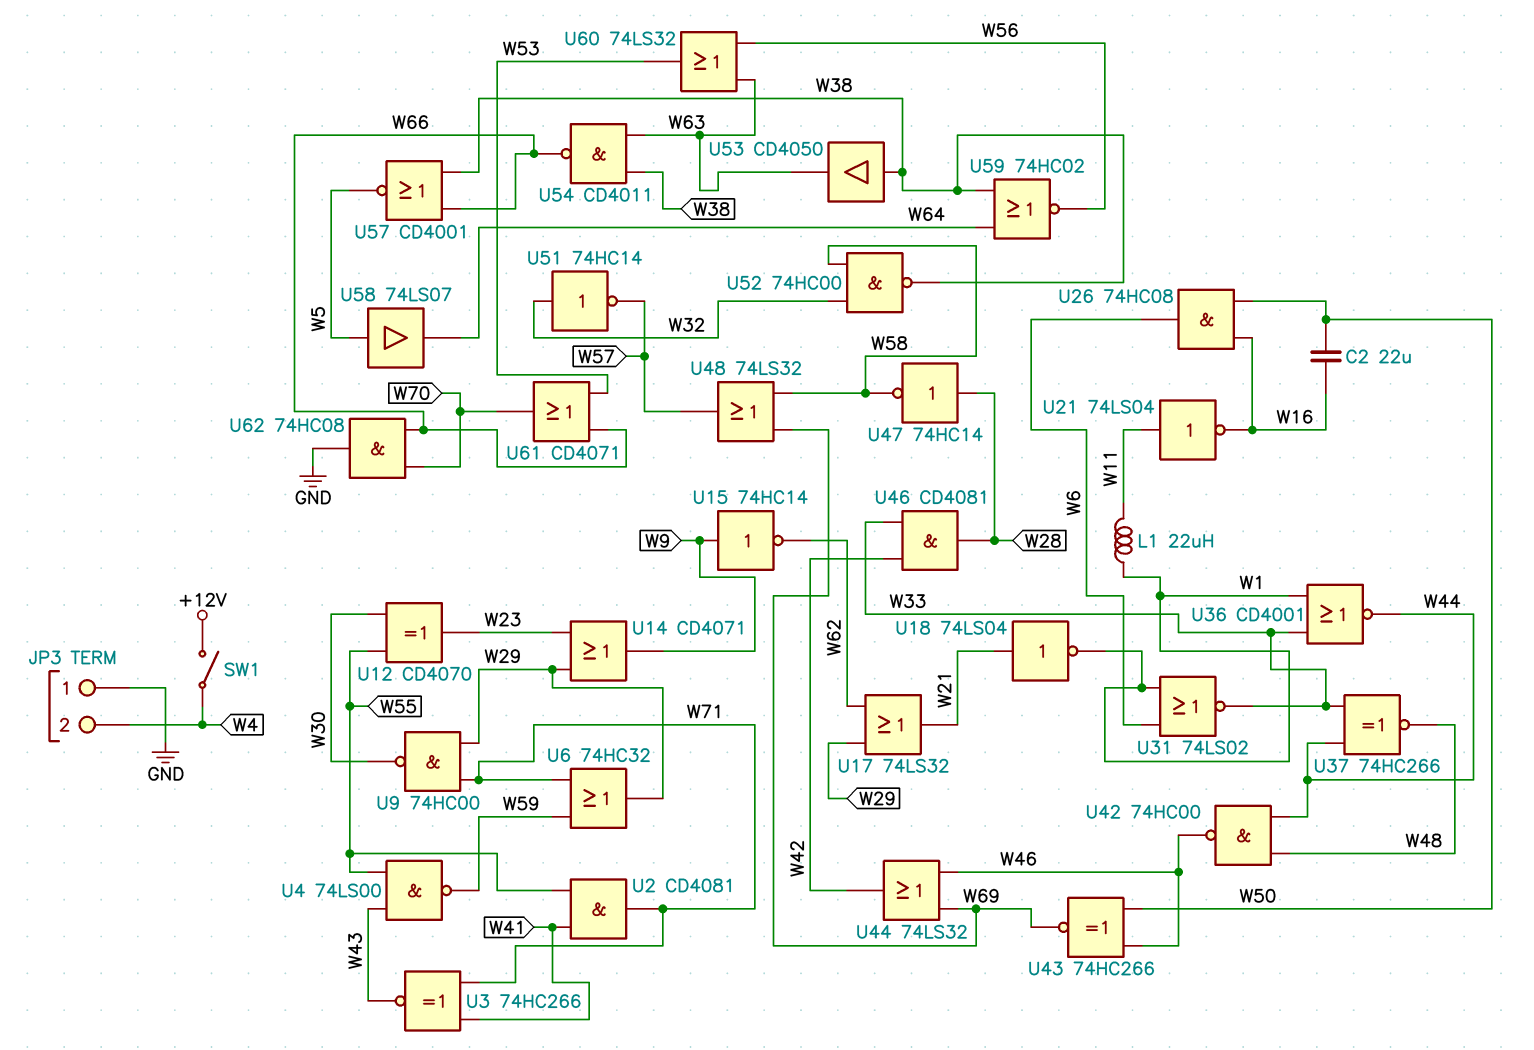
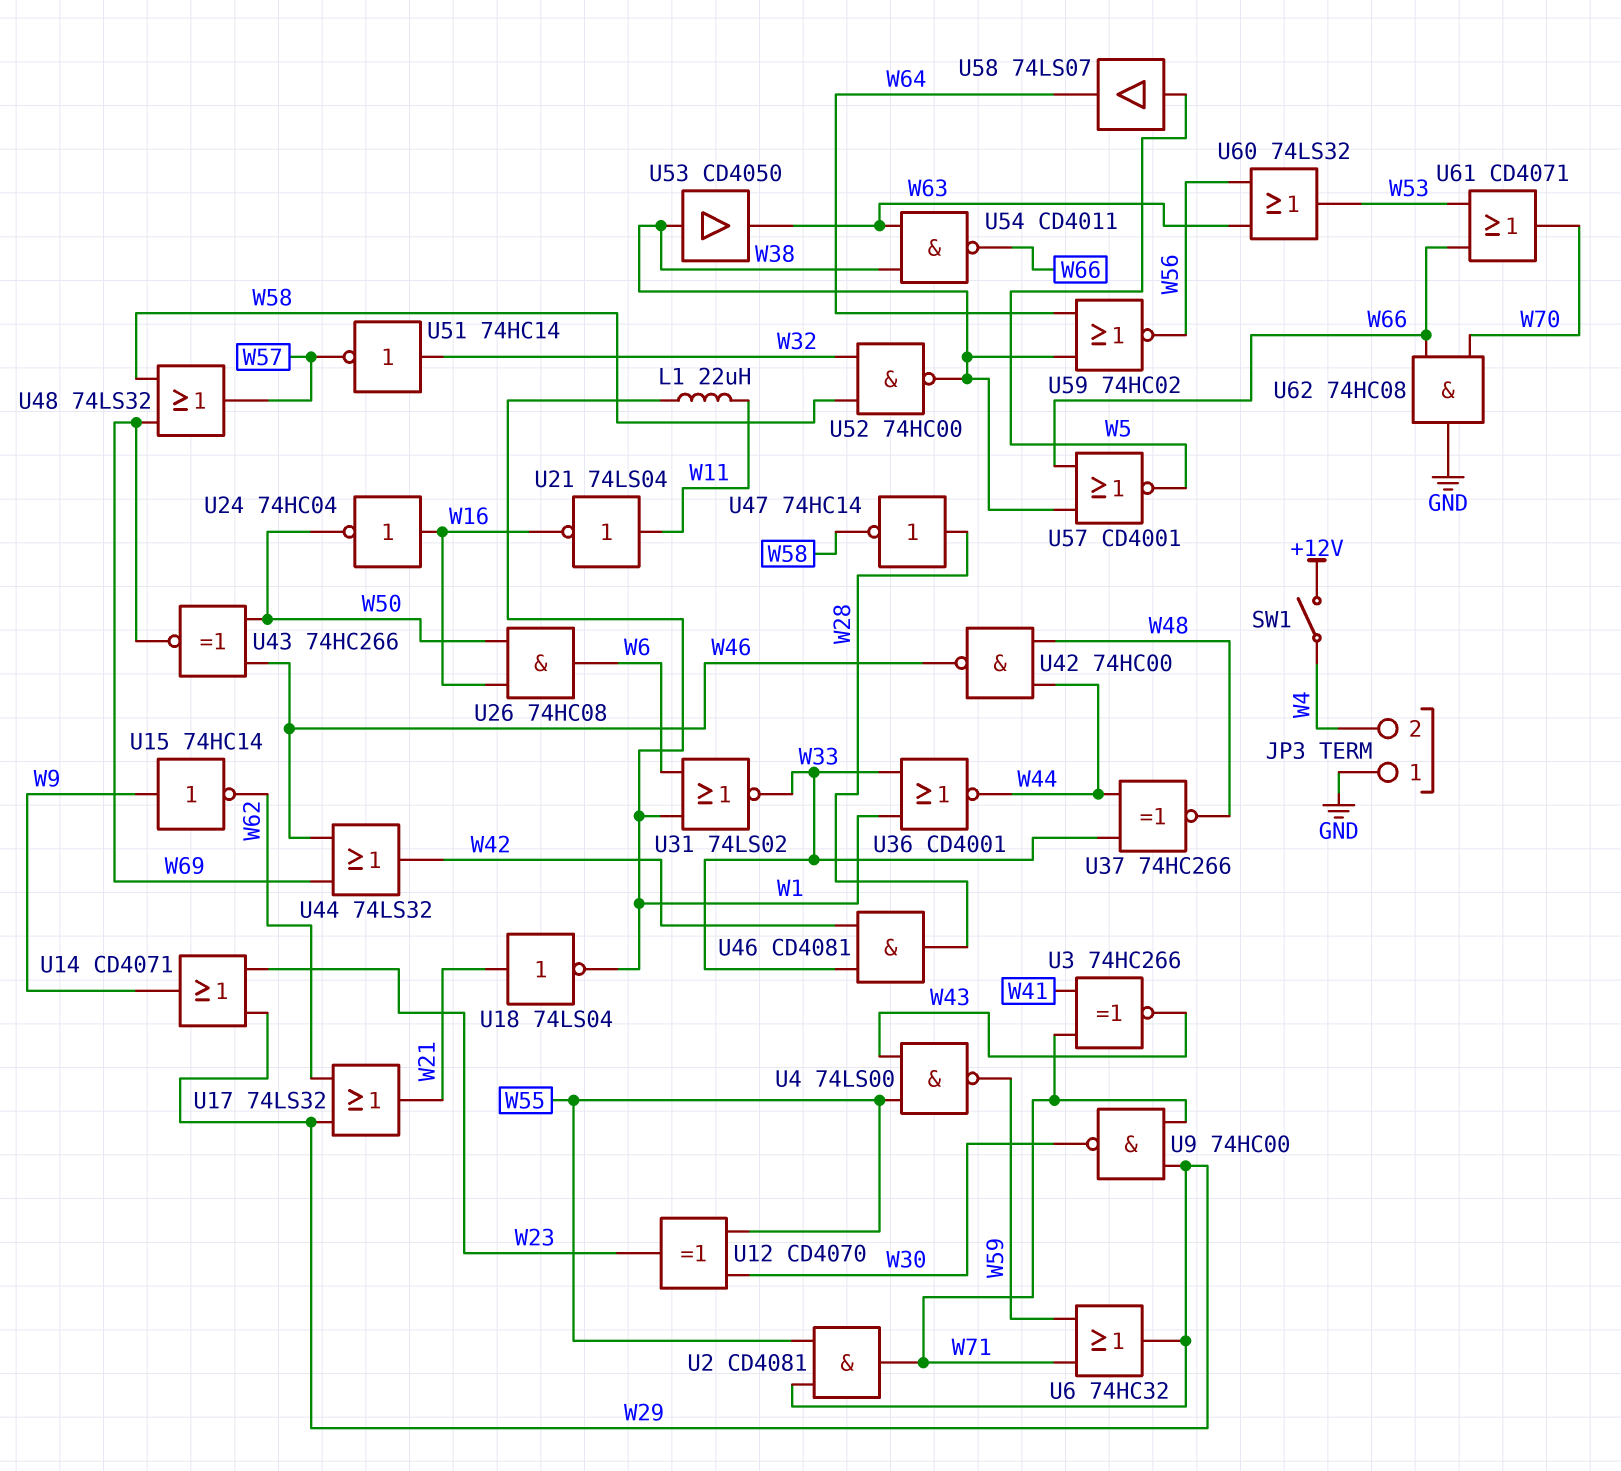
C2: 22uF (W16, W50) -> none
U2: AND CD4081 (in W41, in W55, out W71) -> AND CD4081 (in W29, in W55, out W71)
U24: none -> NOT 74HC04 (in W16, out W50)

